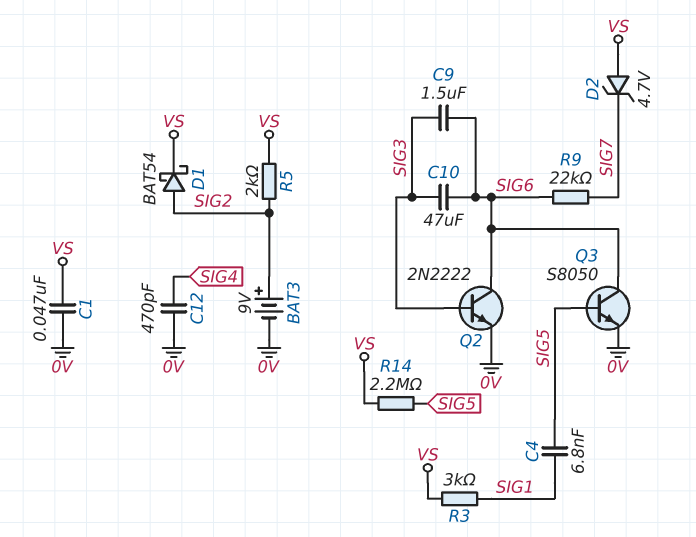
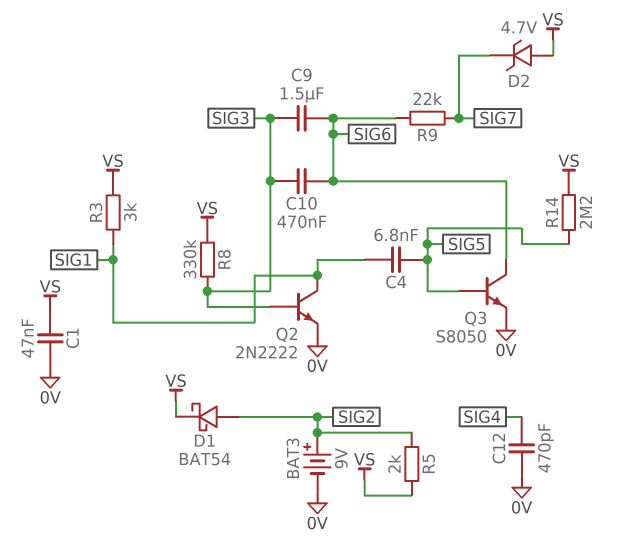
C10: 47uF (SIG3, SIG6) -> 470nF (SIG3, SIG6)
Q2: NPN 2N2222 (B SIG3, C SIG6, E 0V) -> NPN 2N2222 (B SIG3, C SIG1, E 0V)
R8: none -> 330k (SIG3, VS)

